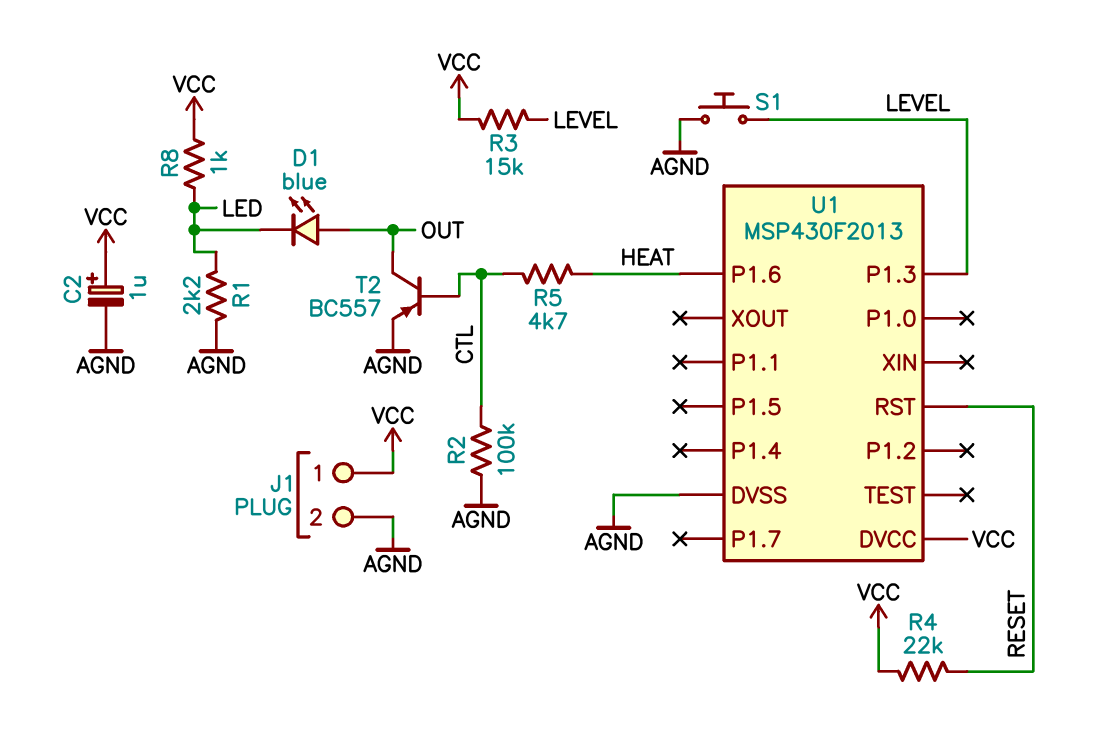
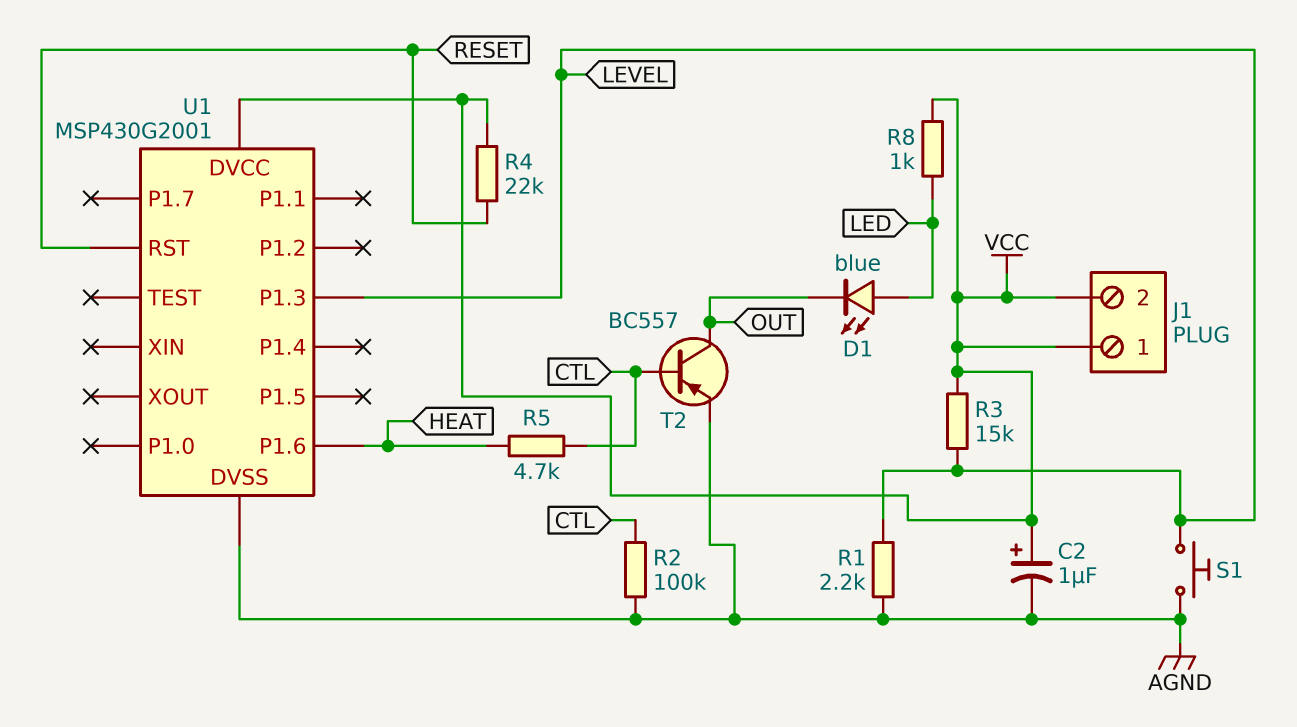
D1: LED blue (A OUT, K LED) -> LED blue (A LED, K OUT)
J1 pin 2: AGND -> VCC
R1: 2.2k (AGND, LED) -> 2.2k (AGND, LEVEL)
U1: MSP430F2013 -> MSP430G2001

